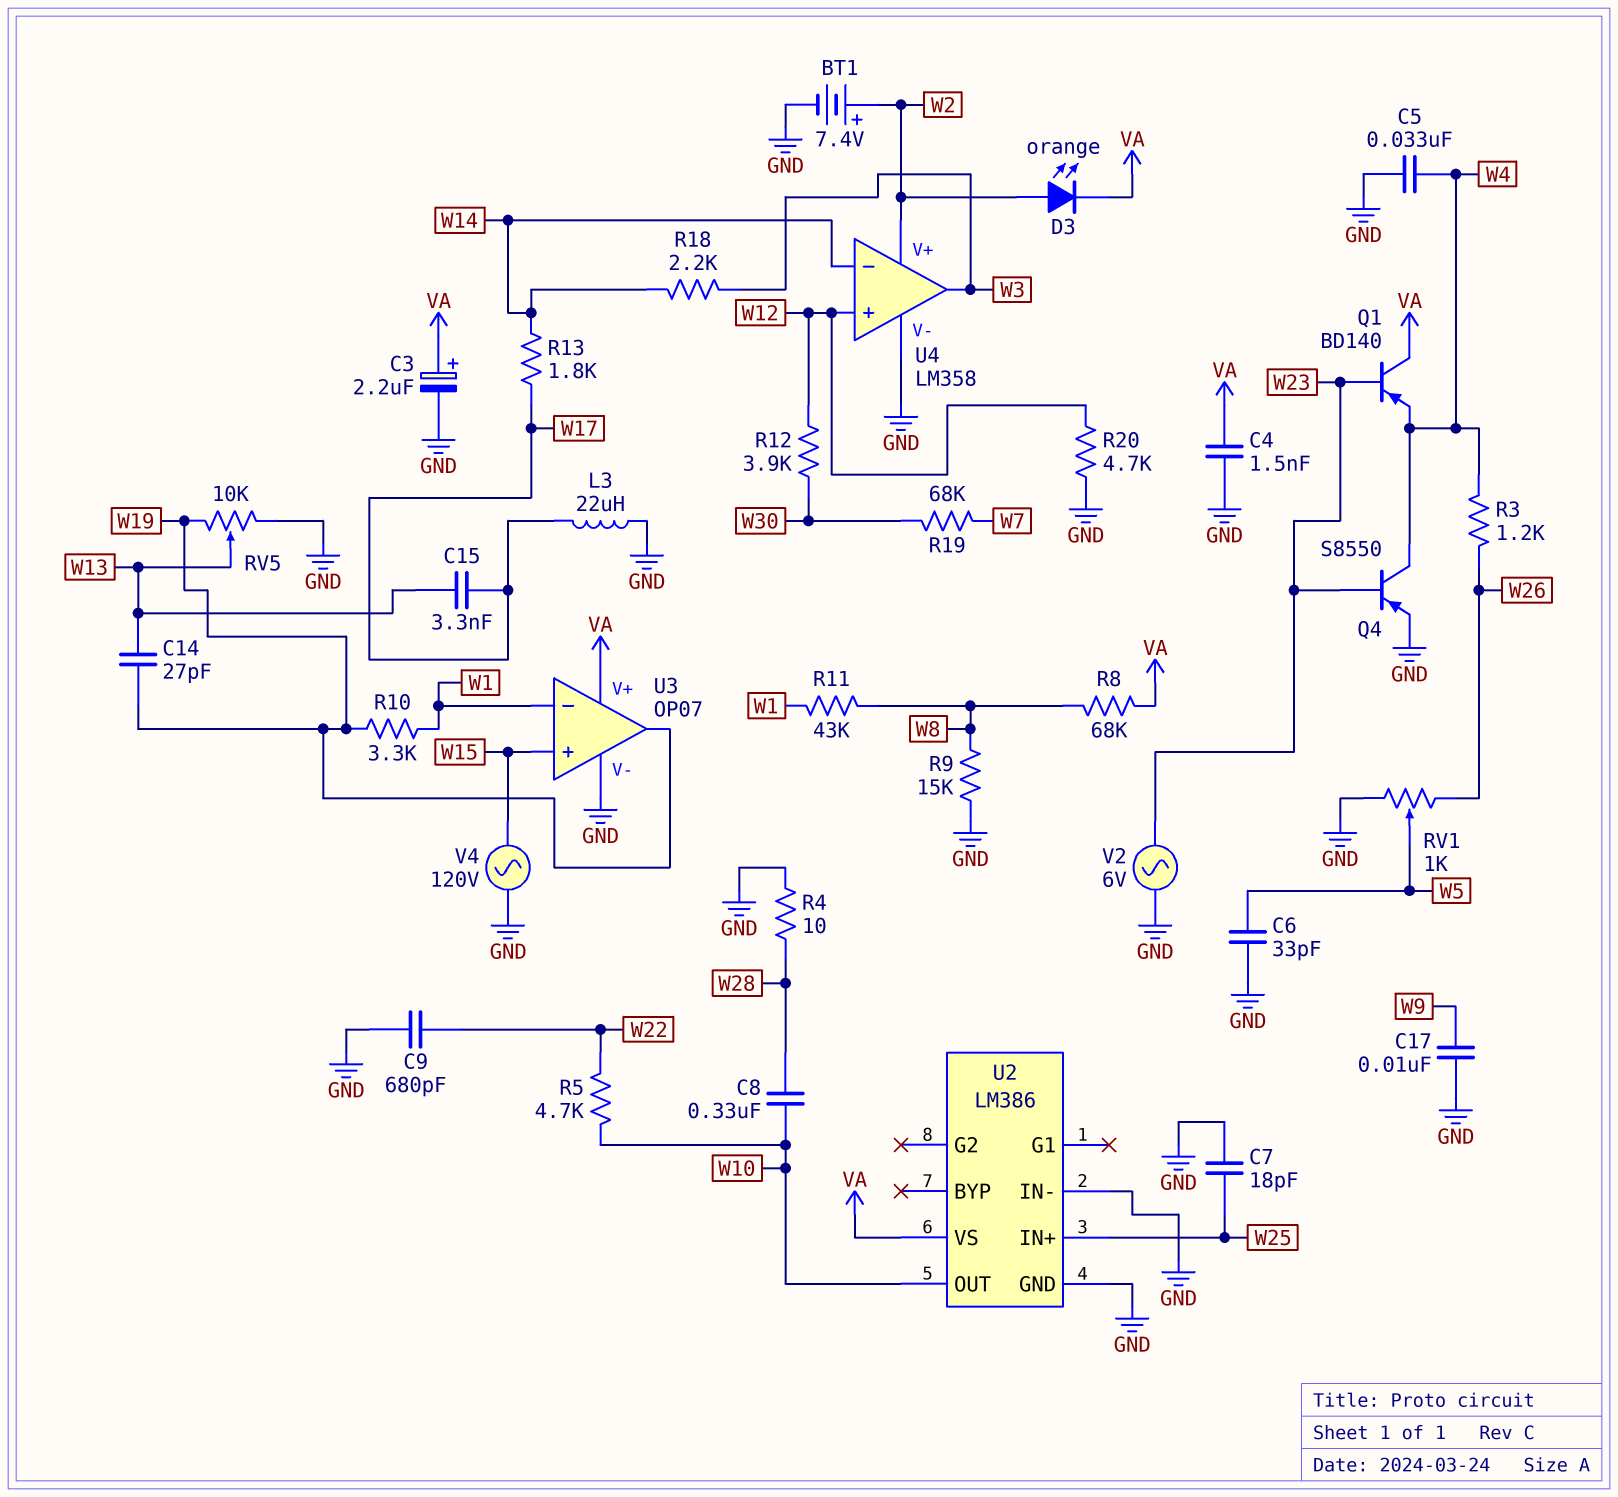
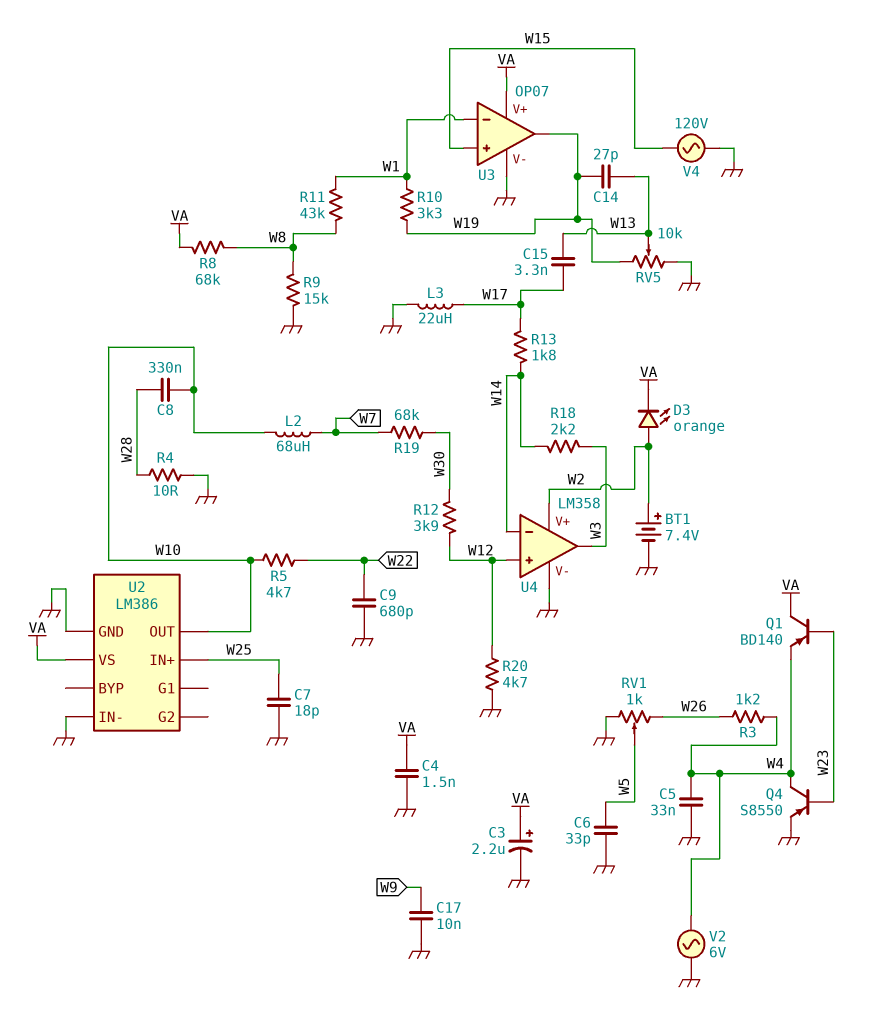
L2: none -> 68uH (W7, W10)
V2: AC 6V (GND, W23) -> AC 6V (GND, W4)

